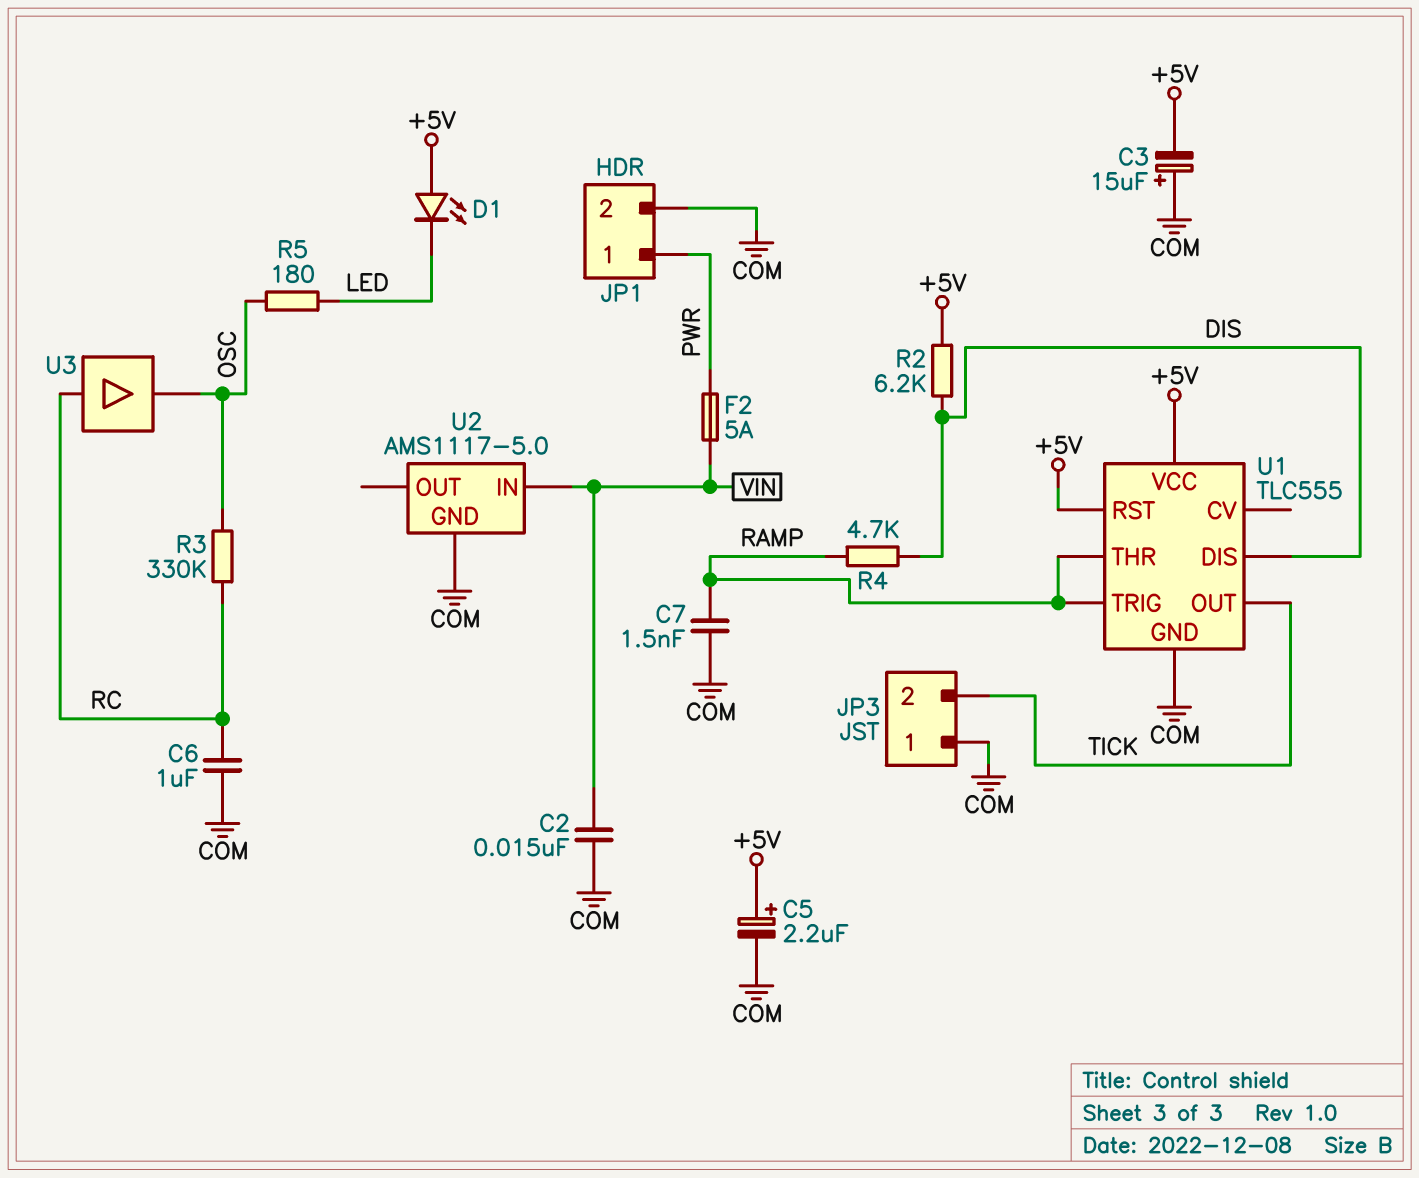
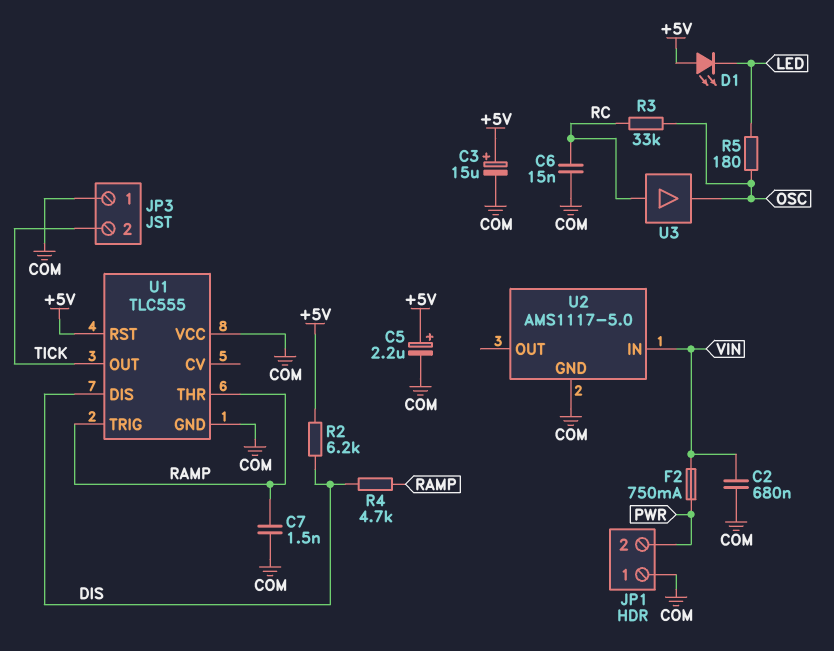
C2: 15nF (COM, VIN) -> 680nF (COM, VIN)
C3: 15uF (plus COM, minus +5V) -> 15uF (plus +5V, minus COM)
C6: 1uF (COM, RC) -> 15nF (COM, RC)
F2: 5A (PWR, VIN) -> 750mA (PWR, VIN)
JP1 pin 1: PWR -> COM
JP1 pin 2: COM -> PWR
R3: 330k (OSC, RC) -> 33k (OSC, RC)
U1 pin VCC: +5V -> COM

